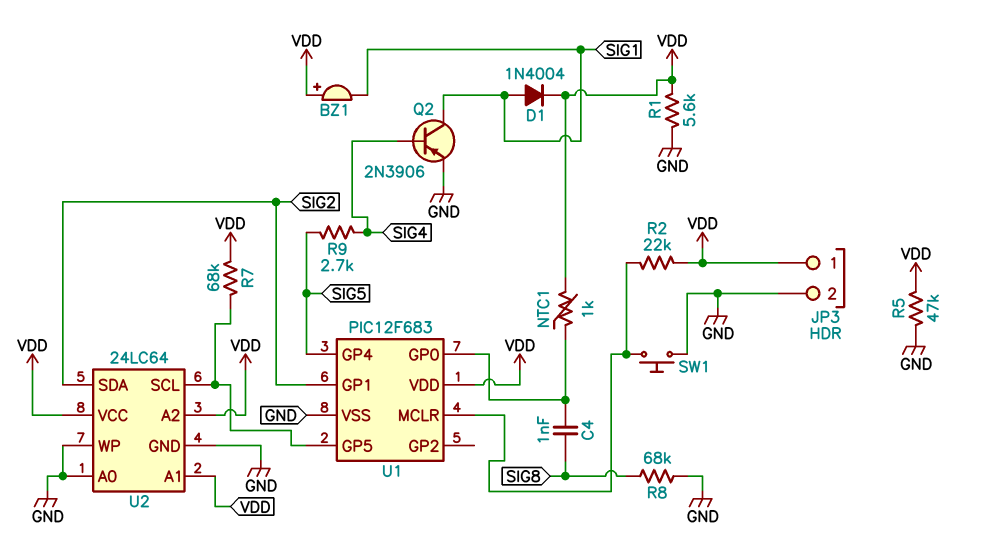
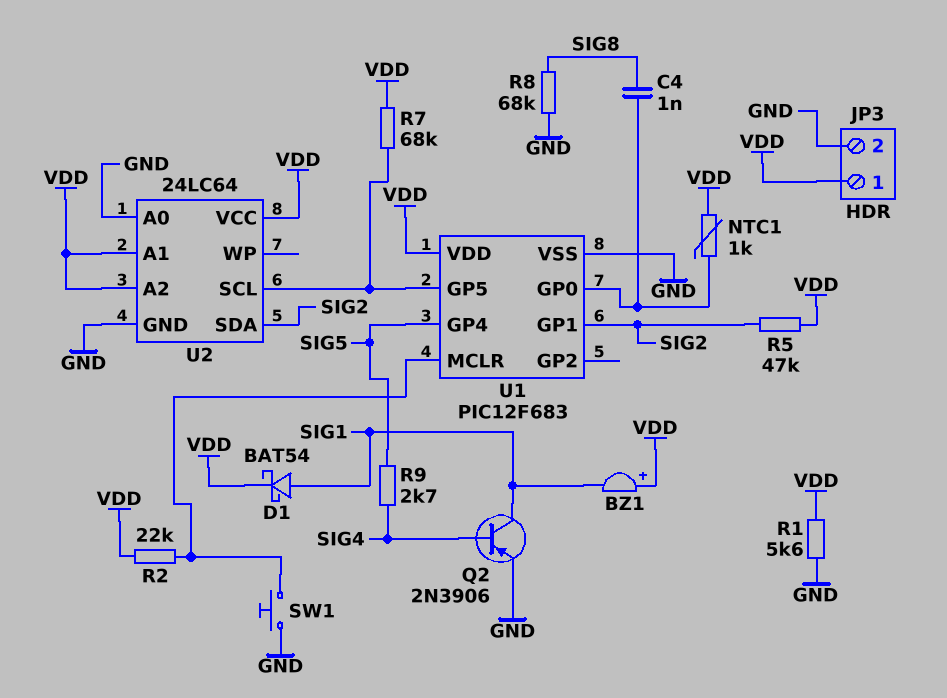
D1: diode 1N4004 (A SIG1, K VDD) -> schottky BAT54 (A SIG1, K VDD)
R5: 47k (GND, VDD) -> 47k (SIG2, VDD)
U2 pin WP: GND -> none

